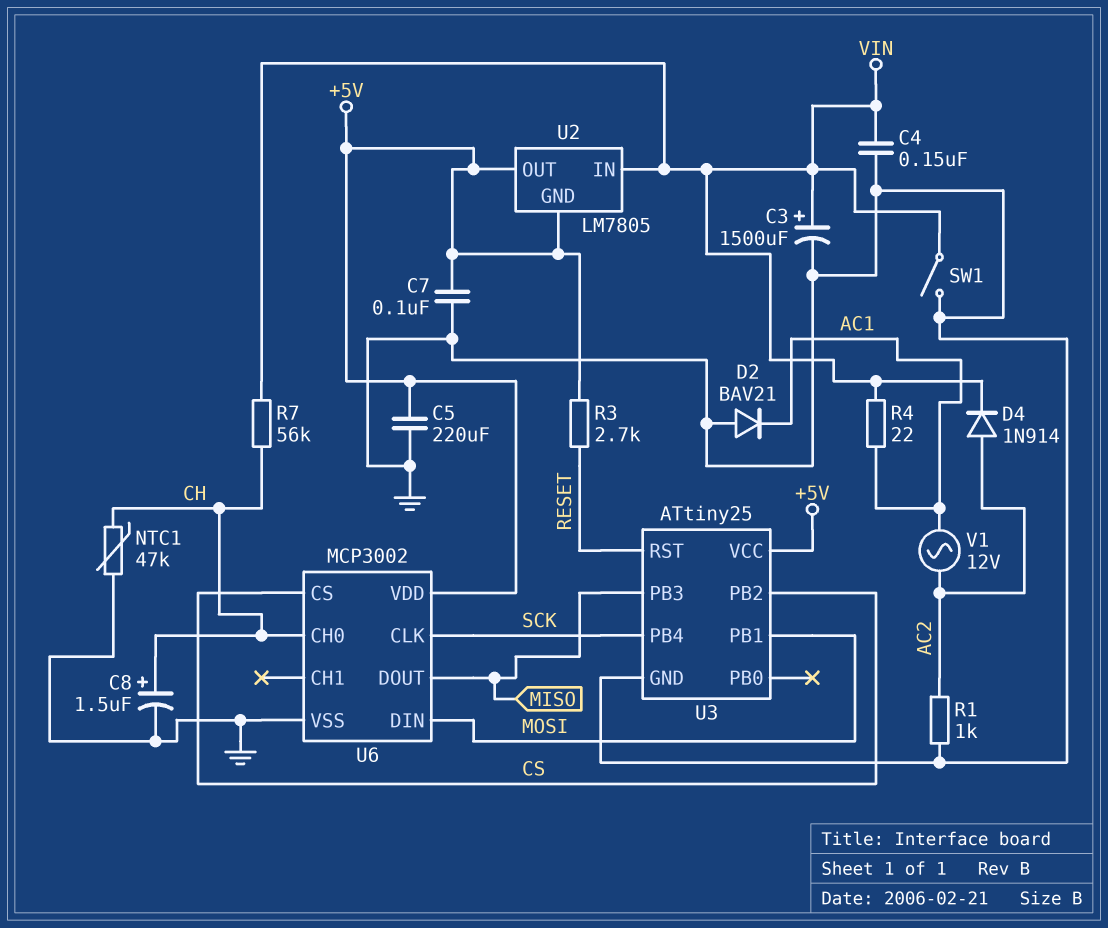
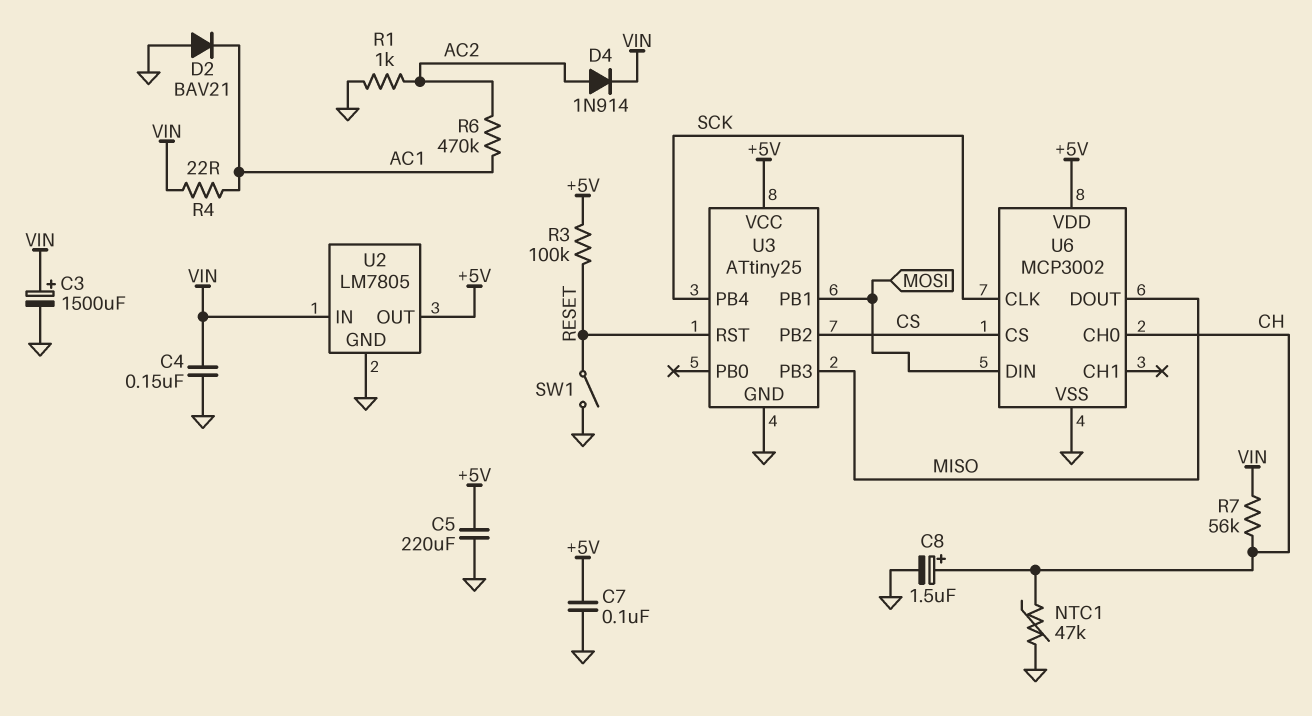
R3: 2.7k (+5V, RESET) -> 100k (+5V, RESET)
R6: none -> 470k (AC1, AC2)
SW1: switch (GND, VIN) -> switch (GND, RESET)
U2 pin GND: +5V -> GND
V1: AC 12V (AC1, AC2) -> none

